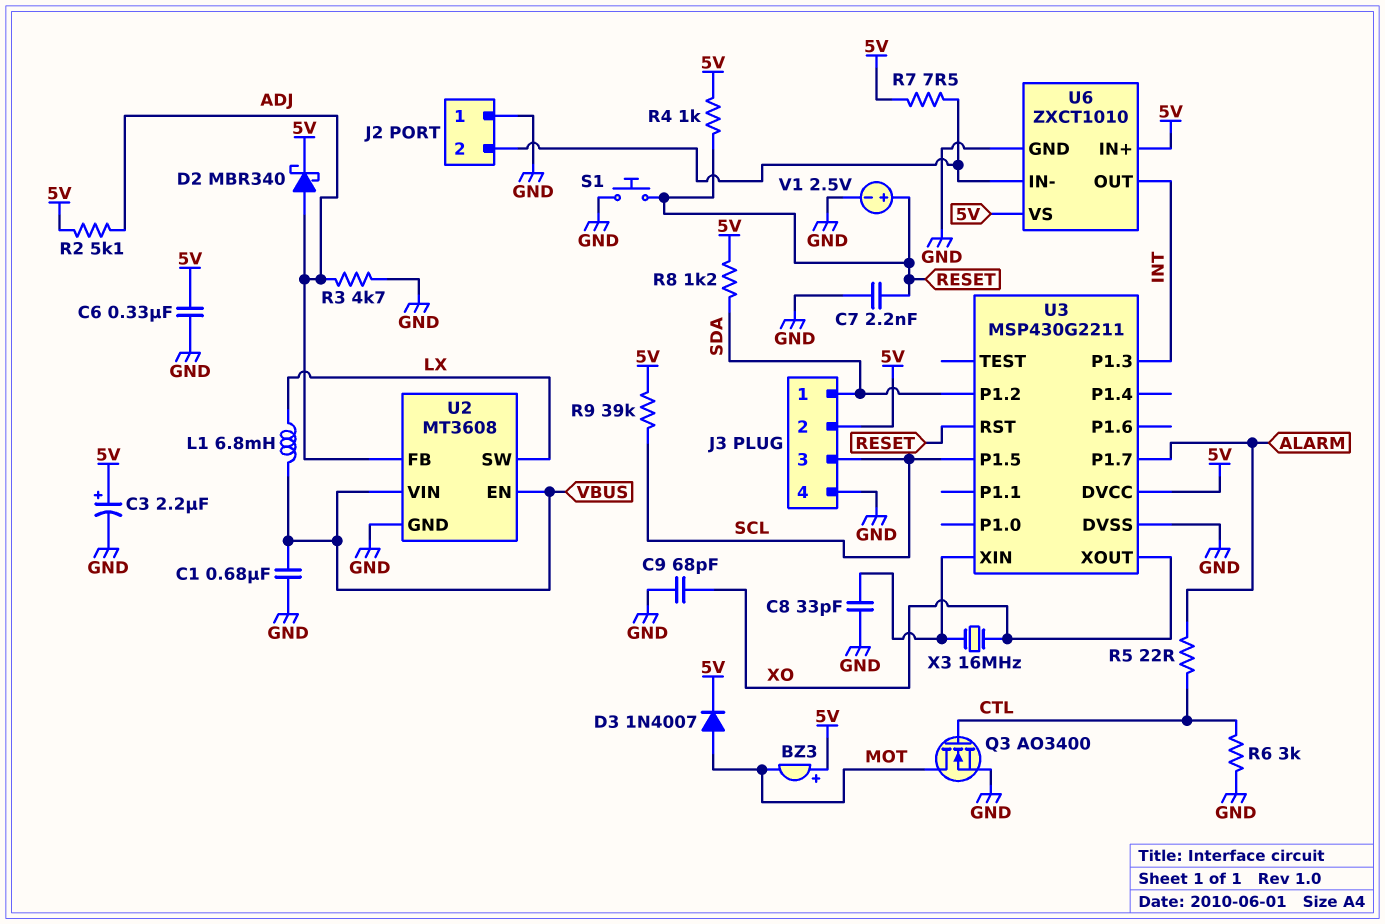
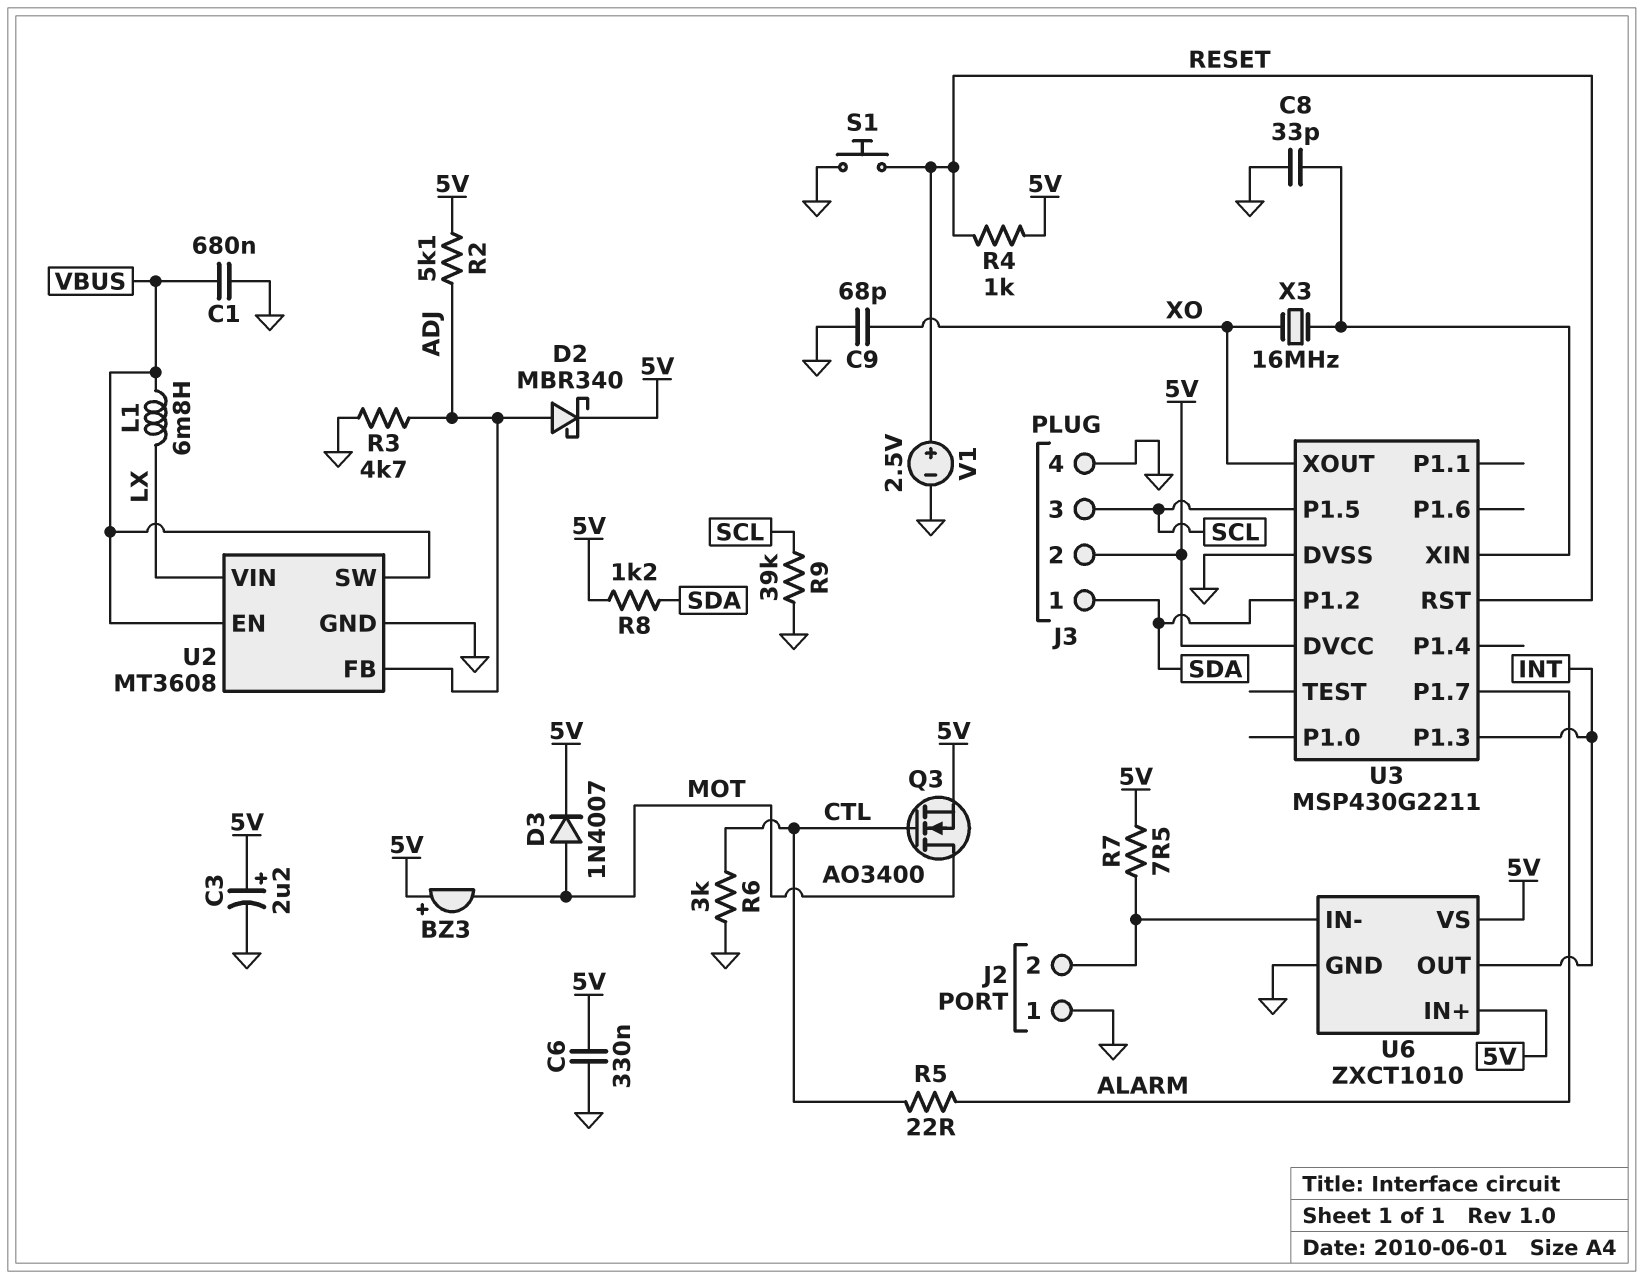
C7: 2.2nF (GND, RESET) -> none
Q3: NMOS AO3400 (G CTL, D MOT, S GND) -> NMOS AO3400 (G CTL, D MOT, S 5V)
R9: 39k (5V, SCL) -> 39k (GND, SCL)
U2 pin SW: LX -> VBUS
U2 pin VIN: VBUS -> LX

